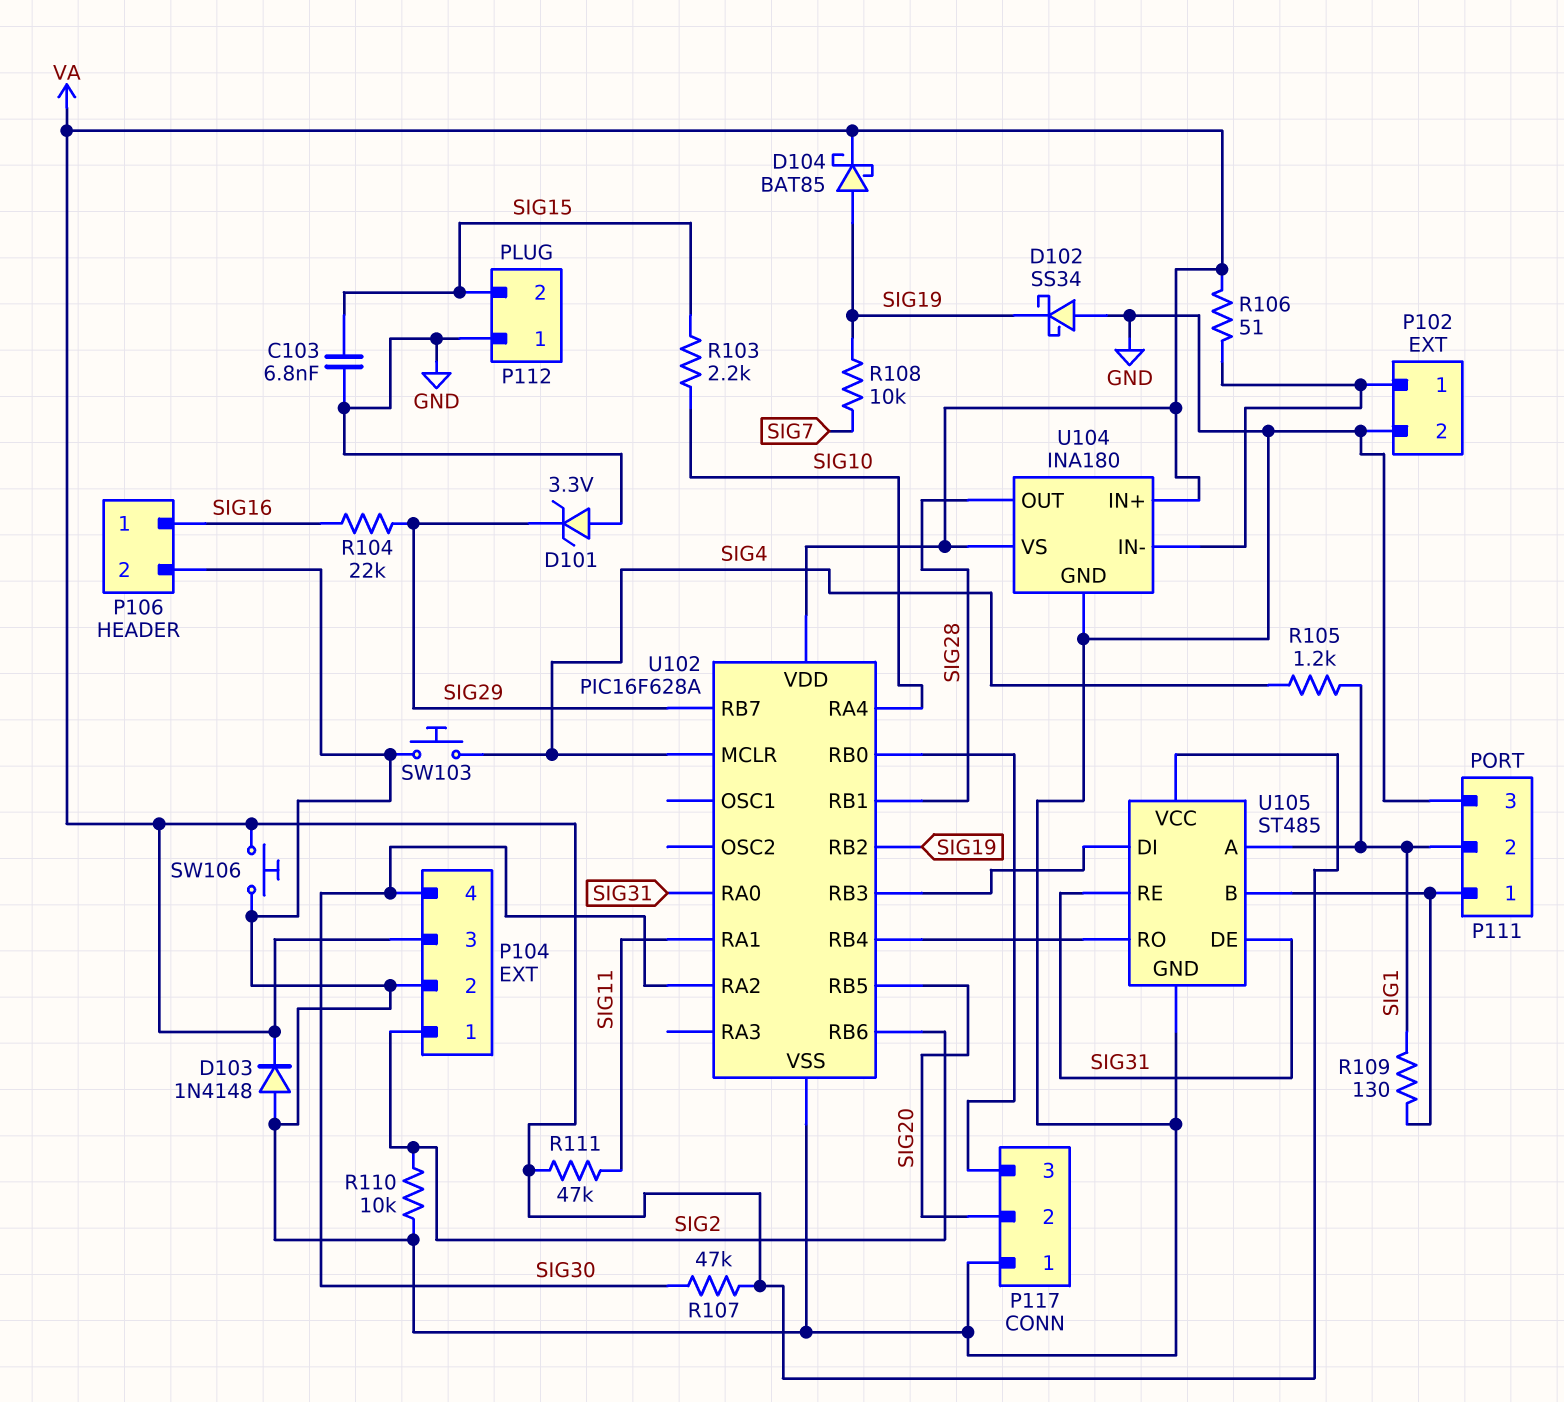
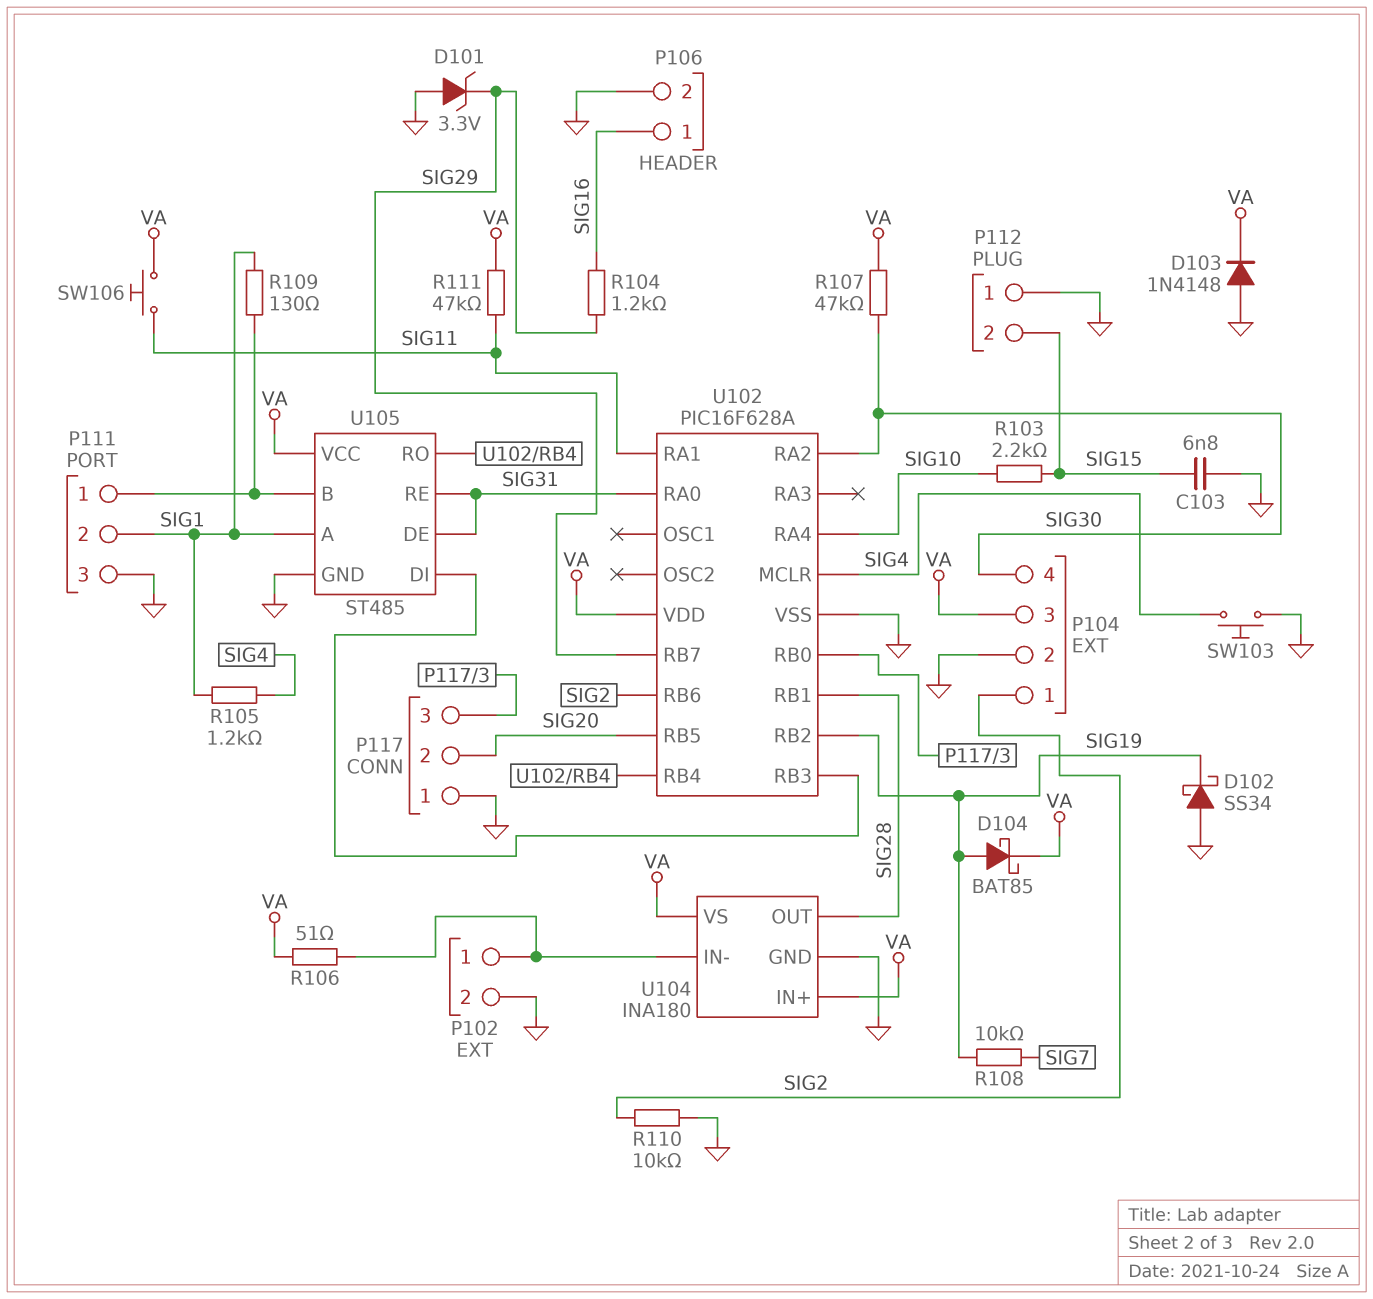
R104: 22k (SIG16, SIG29) -> 1.2k (SIG16, SIG29)
SW106: button (GND, VA) -> button (SIG11, VA)

